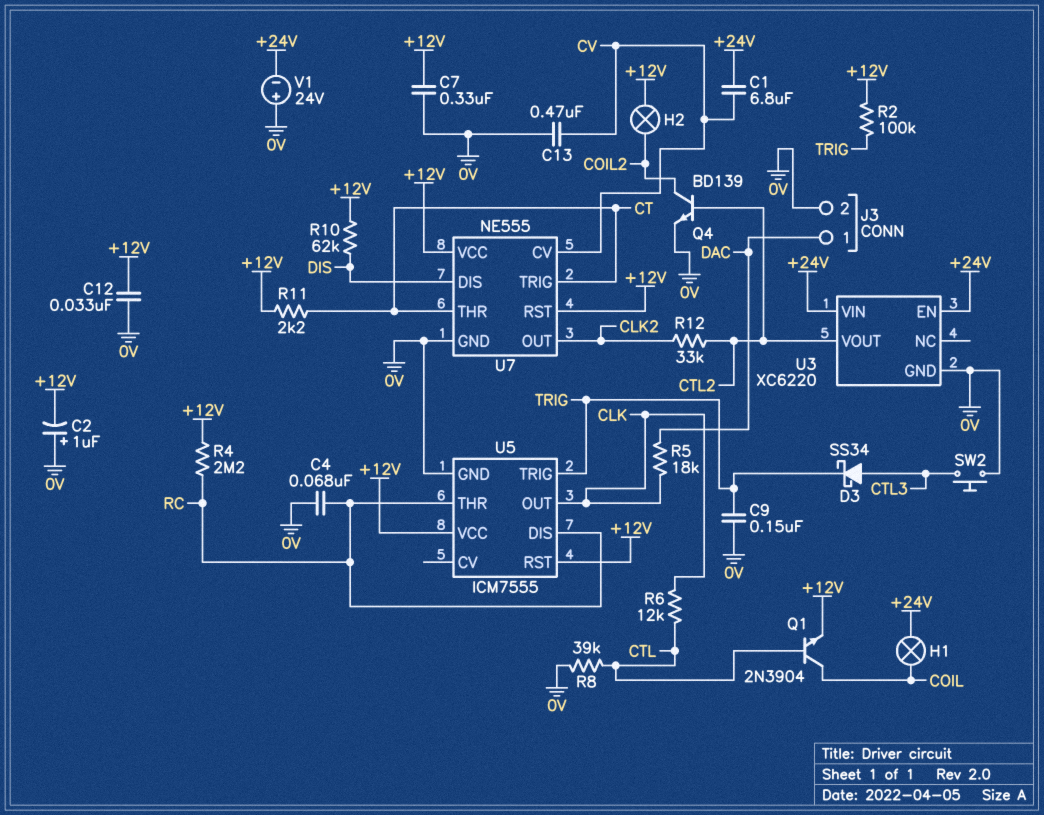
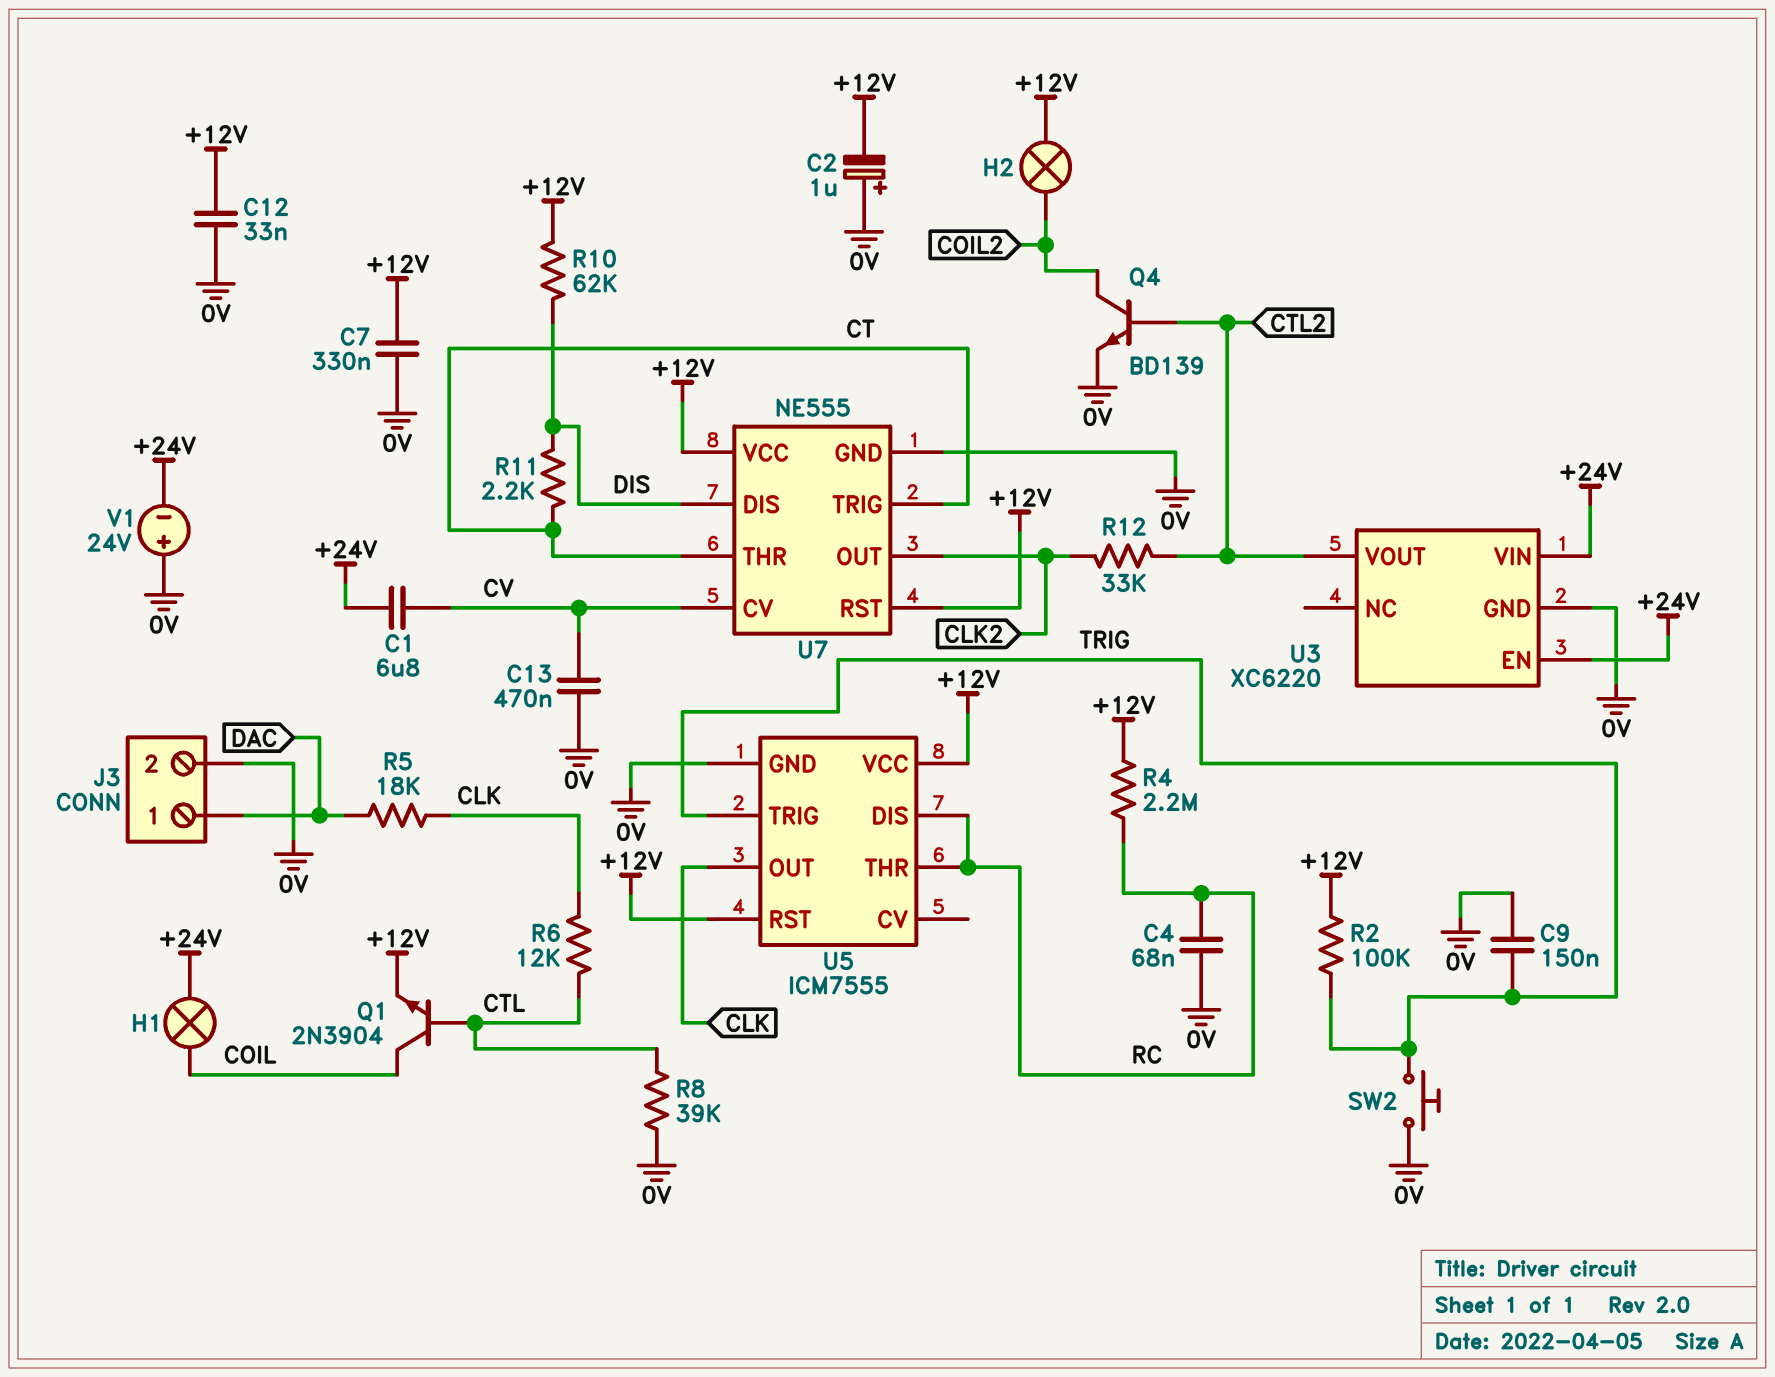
D3: schottky SS34 (A CTL3, K TRIG) -> none
R11: 2.2k (+12V, CT) -> 2.2k (CT, DIS)
SW2: button (0V, CTL3) -> button (0V, TRIG)

